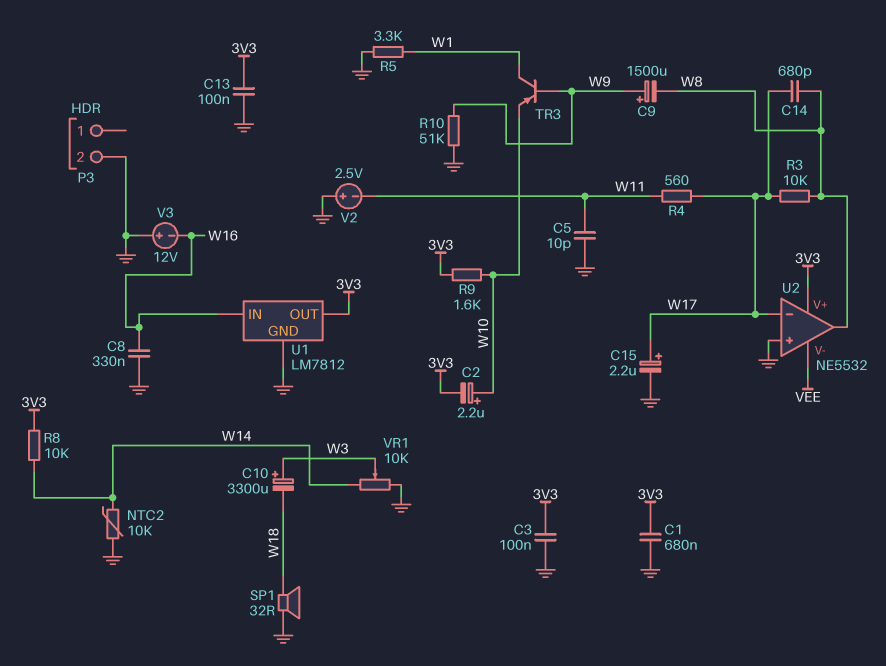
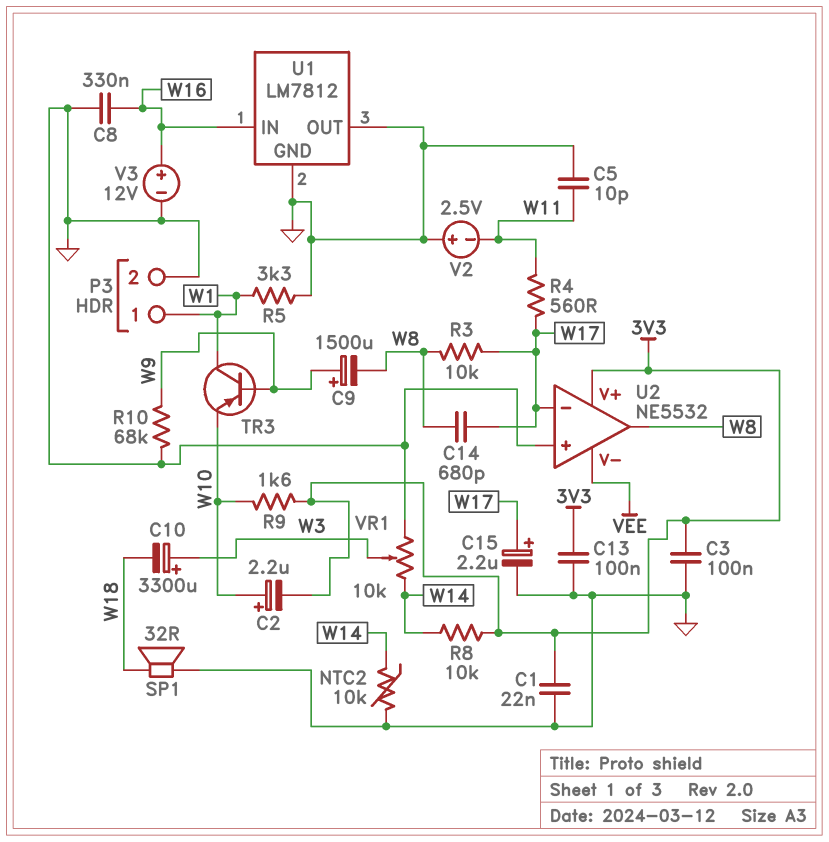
C1: 680nF (3V3, GND) -> 22nF (3V3, GND)
P3 pin 1: none -> W1
R10: 51k (GND, W9) -> 68k (GND, W9)
U1 pin OUT: 3V3 -> GND
V3: 12V (plus GND, minus W16) -> 12V (plus W16, minus GND)

